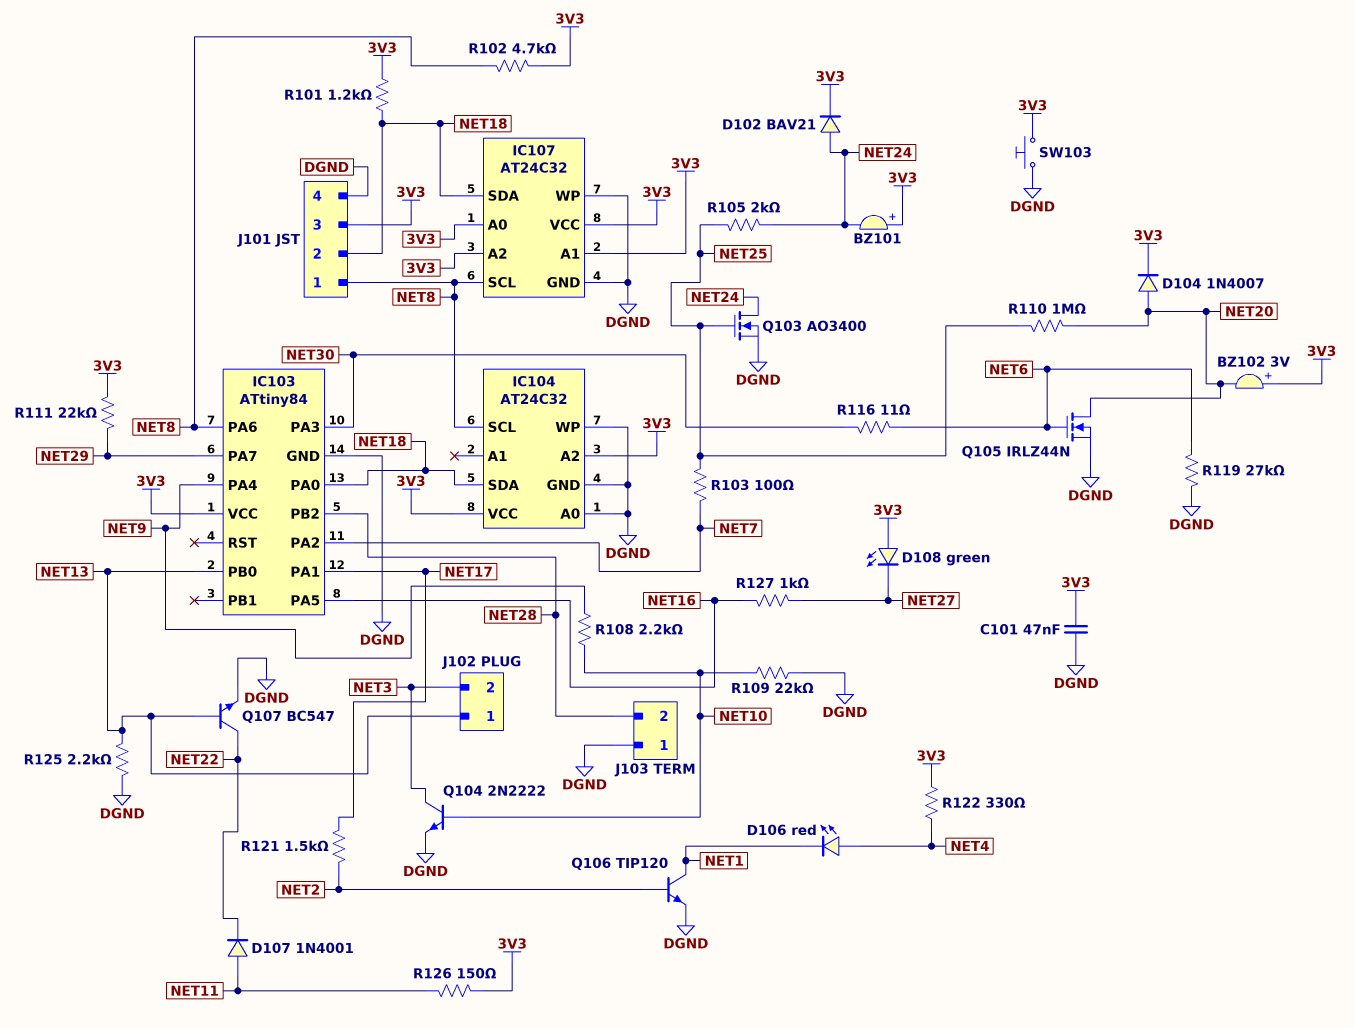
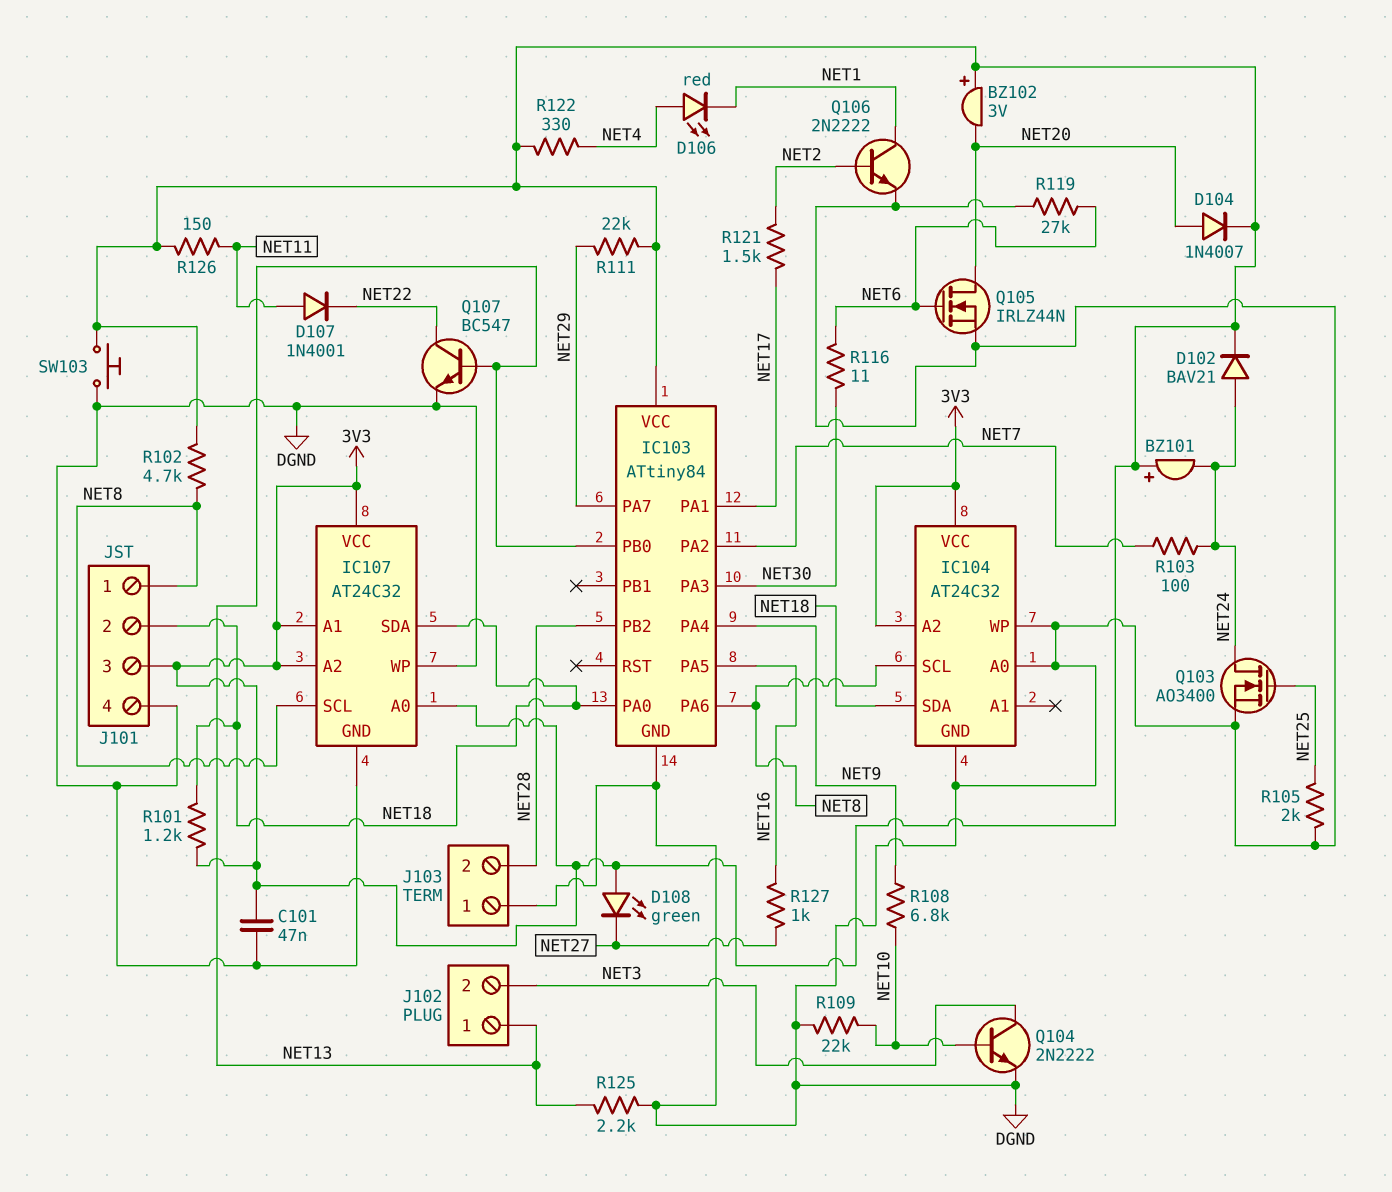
Q106: NPN TIP120 (B NET2, C NET1, E DGND) -> NPN 2N2222 (B NET2, C NET1, E DGND)
R103: 100 (NET7, NET25) -> 100 (NET7, NET24)
R105: 2k (NET24, NET25) -> 2k (DGND, NET25)
R108: 2.2k (NET9, NET10) -> 6.8k (NET9, NET10)
R110: 1M (NET20, NET25) -> none

